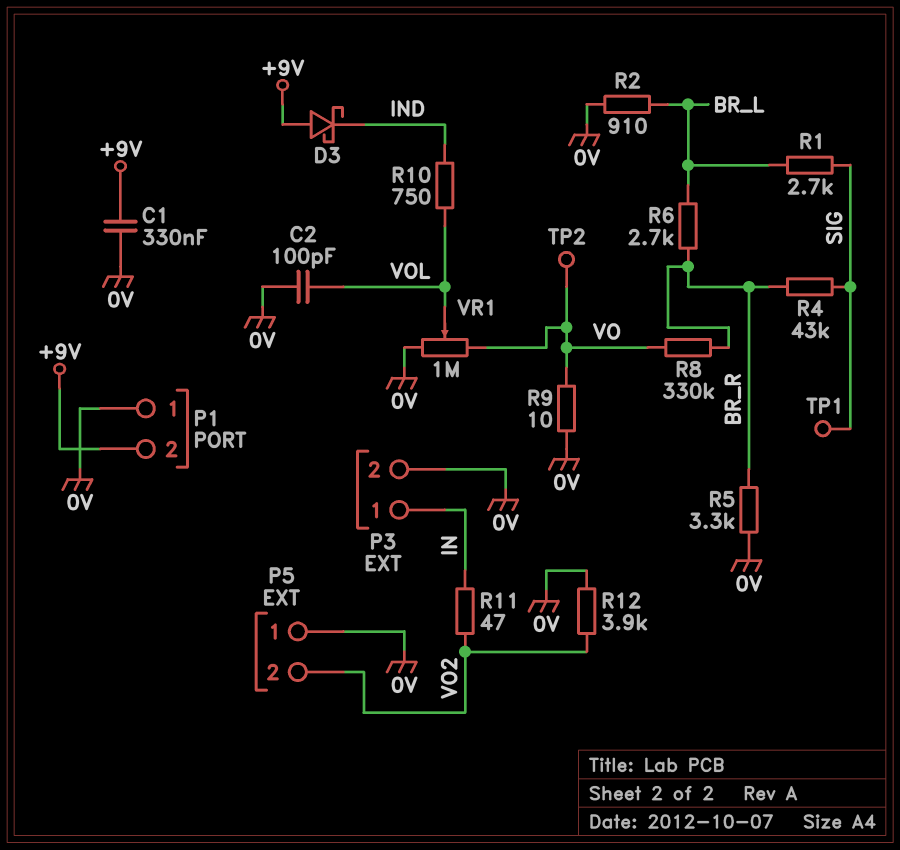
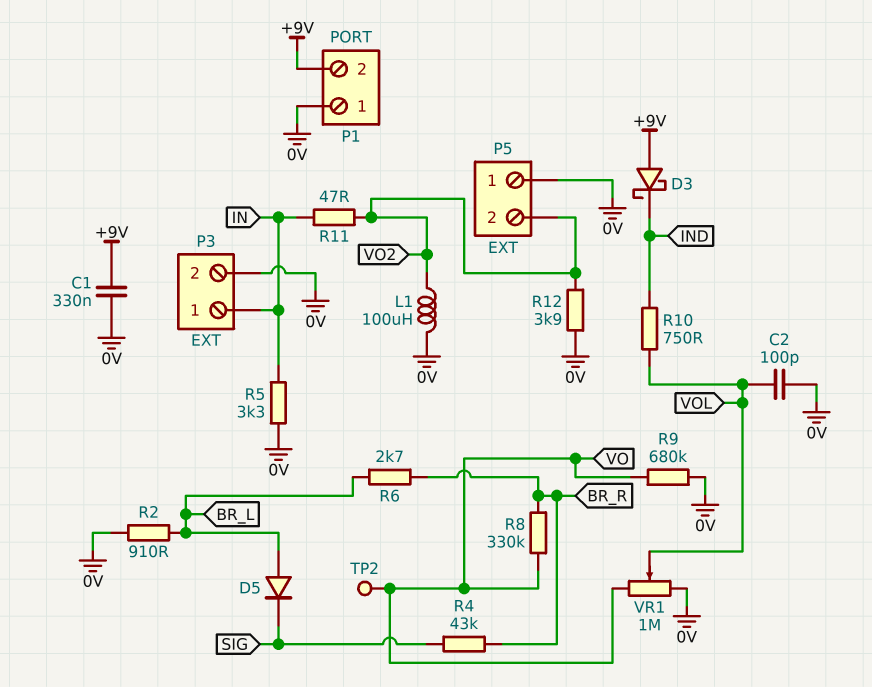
D5: none -> diode (A BR_L, K SIG)
L1: none -> 100uH (0V, VO2)
R1: 2.7k (BR_L, SIG) -> none
R5: 3.3k (0V, BR_R) -> 3.3k (0V, IN)
R9: 10 (0V, VO) -> 680k (0V, VO)
TP1: test point (SIG) -> none

